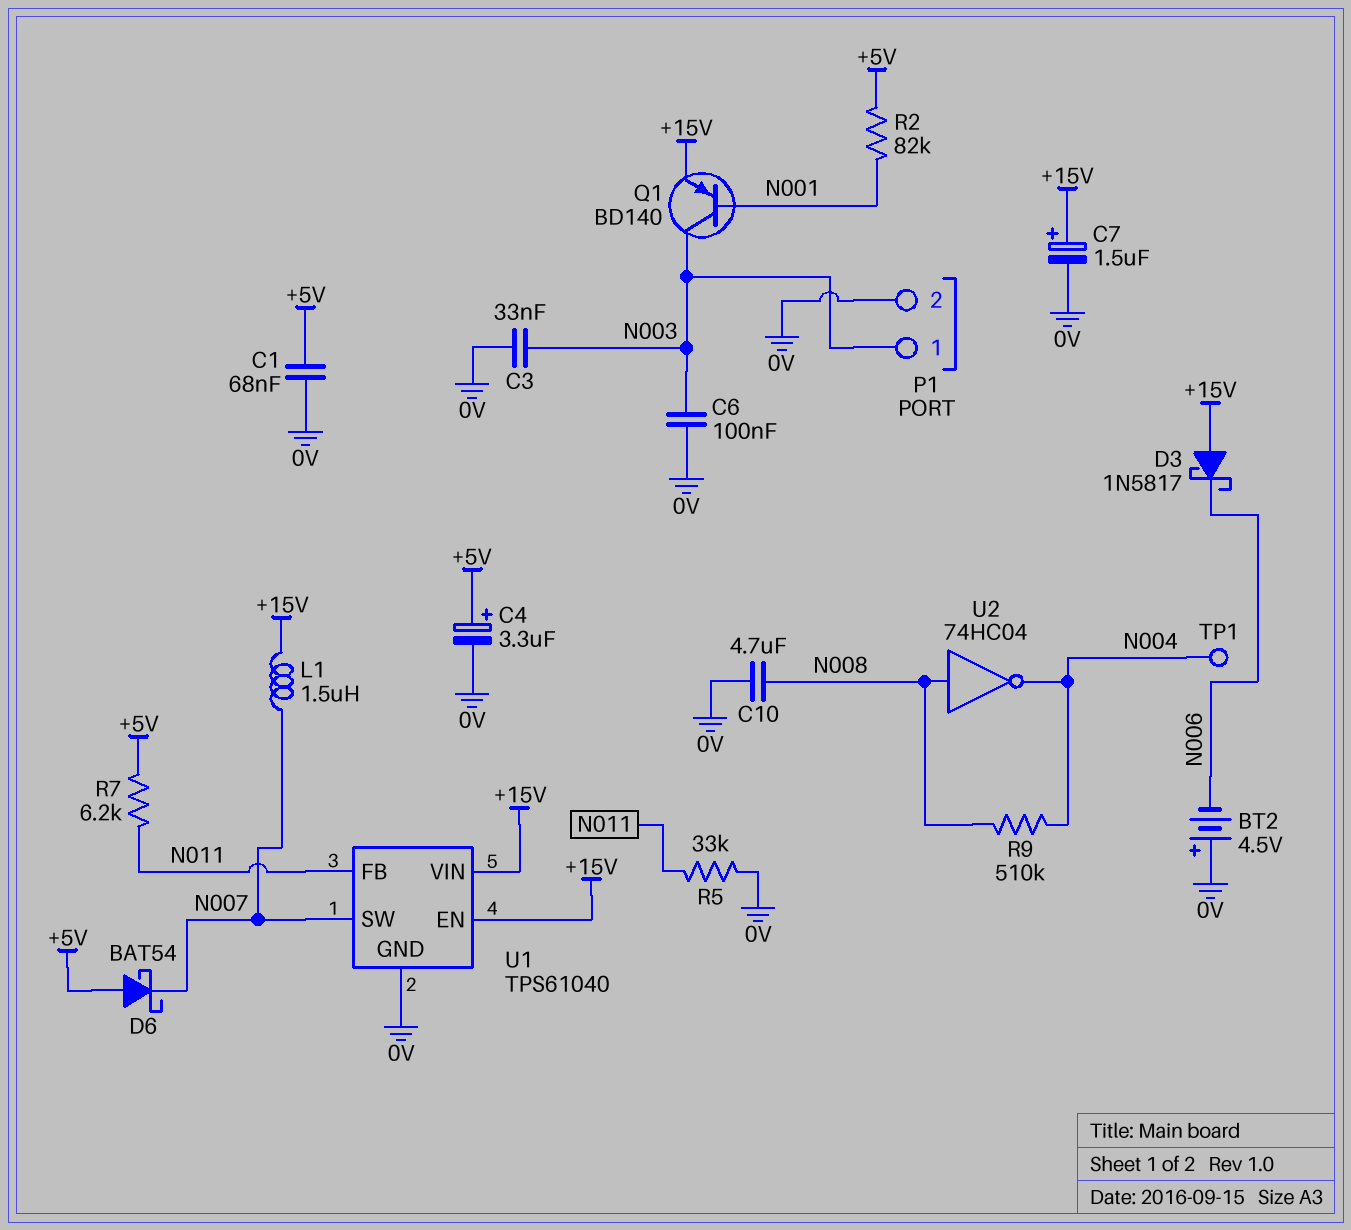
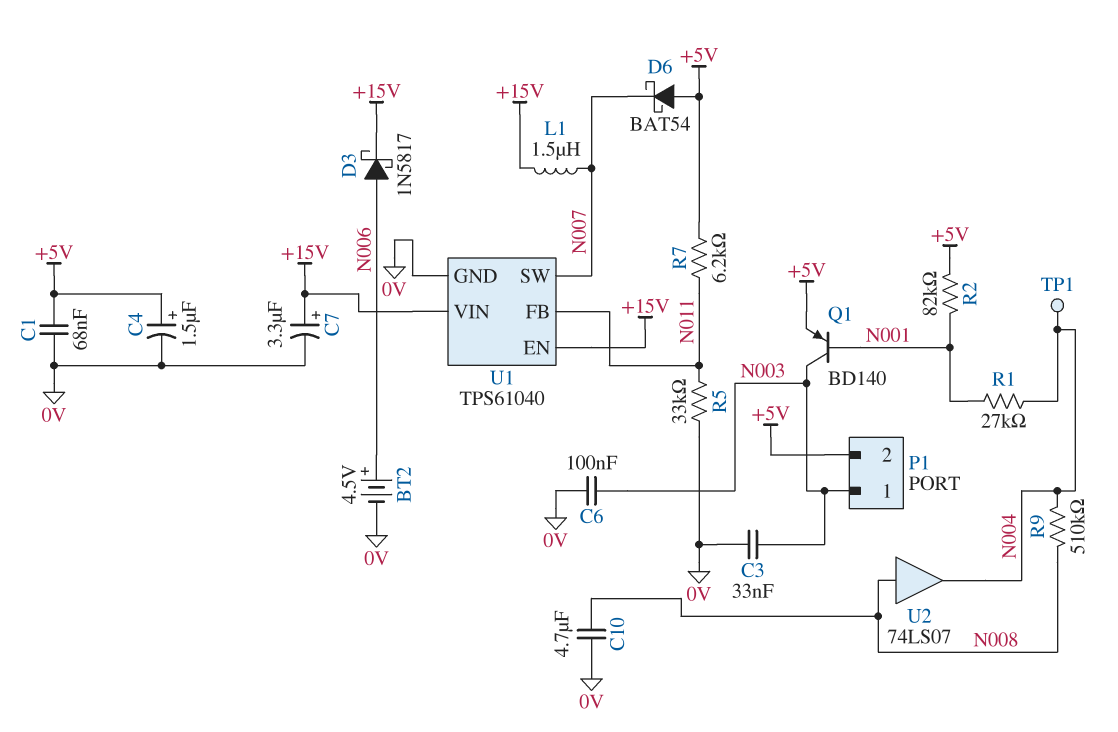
BT2: 4.5V (plus 0V, minus N006) -> 4.5V (plus N006, minus 0V)
C4: 3.3uF (plus +5V, minus 0V) -> 1.5uF (plus +5V, minus 0V)
C7: 1.5uF (plus +15V, minus 0V) -> 3.3uF (plus +15V, minus 0V)
D3: schottky 1N5817 (A +15V, K N006) -> schottky 1N5817 (A N006, K +15V)
P1 pin 2: 0V -> +5V
Q1: PNP BD140 (B N001, C N003, E +15V) -> PNP BD140 (B N001, C N003, E +5V)
R1: none -> 27k (N001, N004)
U2: NOT 74HC04 (in N008, out N004) -> buffer 74LS07 (in N008, out N004)

